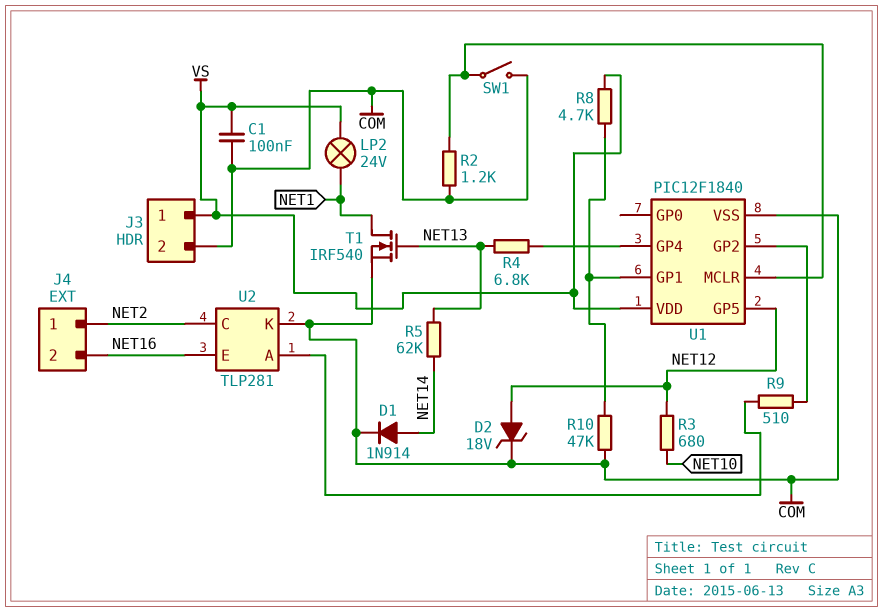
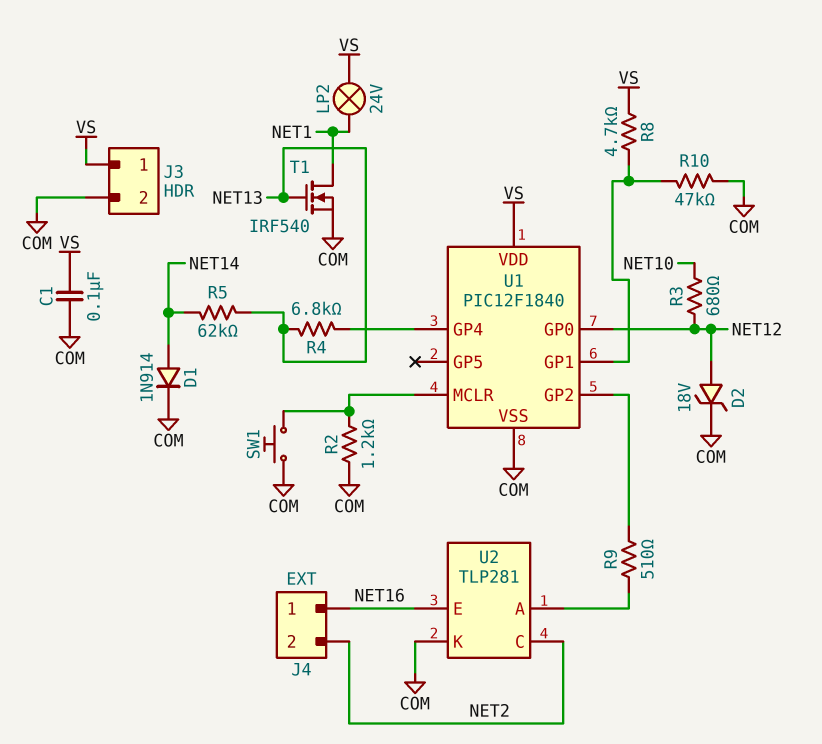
J4 pin 1: NET2 -> NET16
J4 pin 2: NET16 -> NET2
SW1: switch (COM, U1/MCLR) -> button (COM, U1/MCLR)
U1 pin GP0: none -> NET12
U1 pin GP5: NET12 -> none

